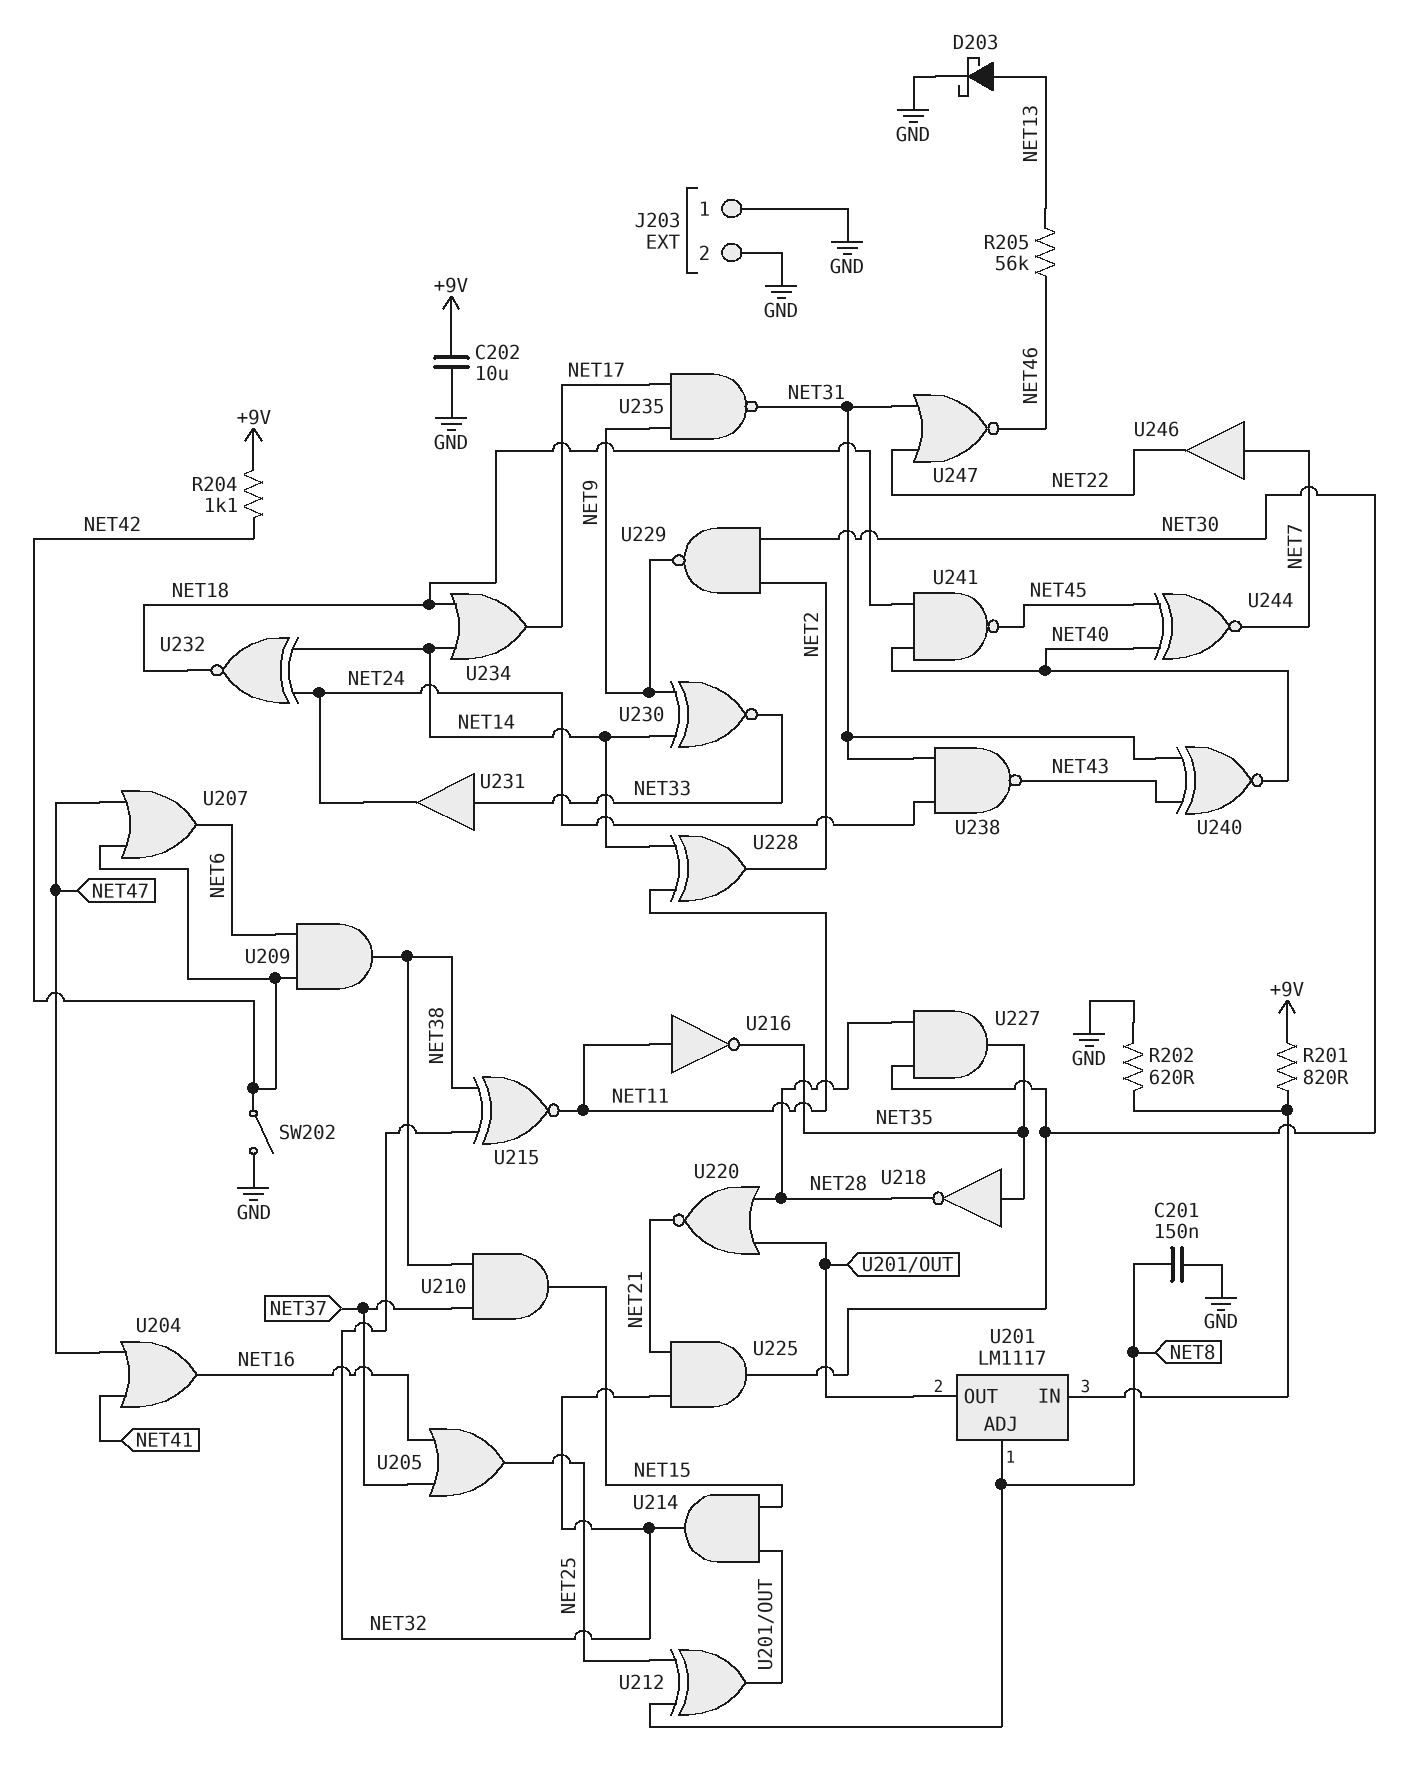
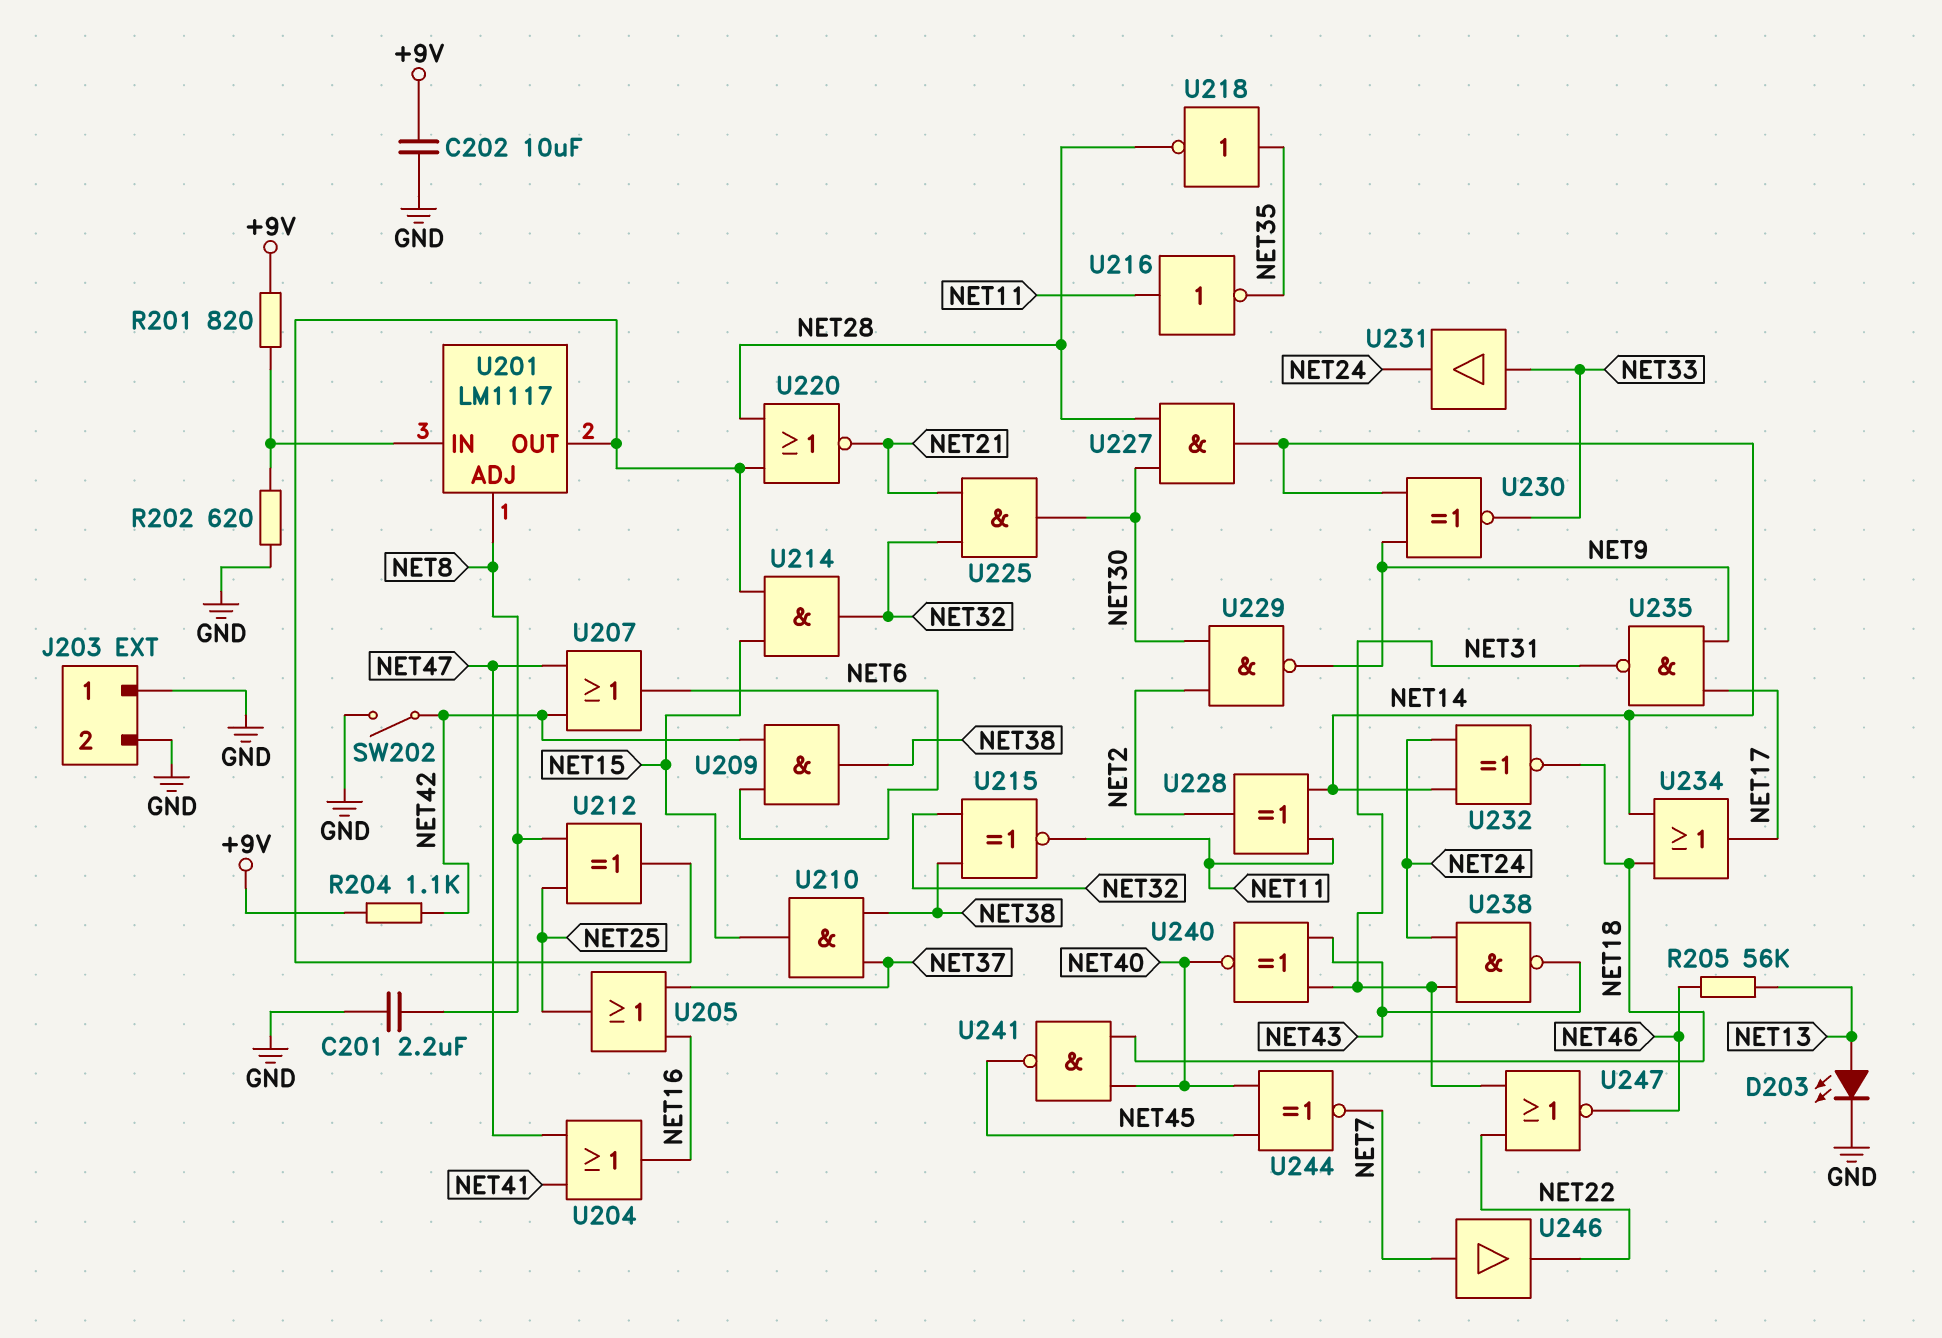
C201: 150nF (GND, NET8) -> 2.2uF (GND, NET8)
D203: schottky (A NET13, K GND) -> LED (A NET13, K GND)
U227: AND (in NET28, in NET30, out NET35) -> AND (in NET28, in NET30, out NET14)

